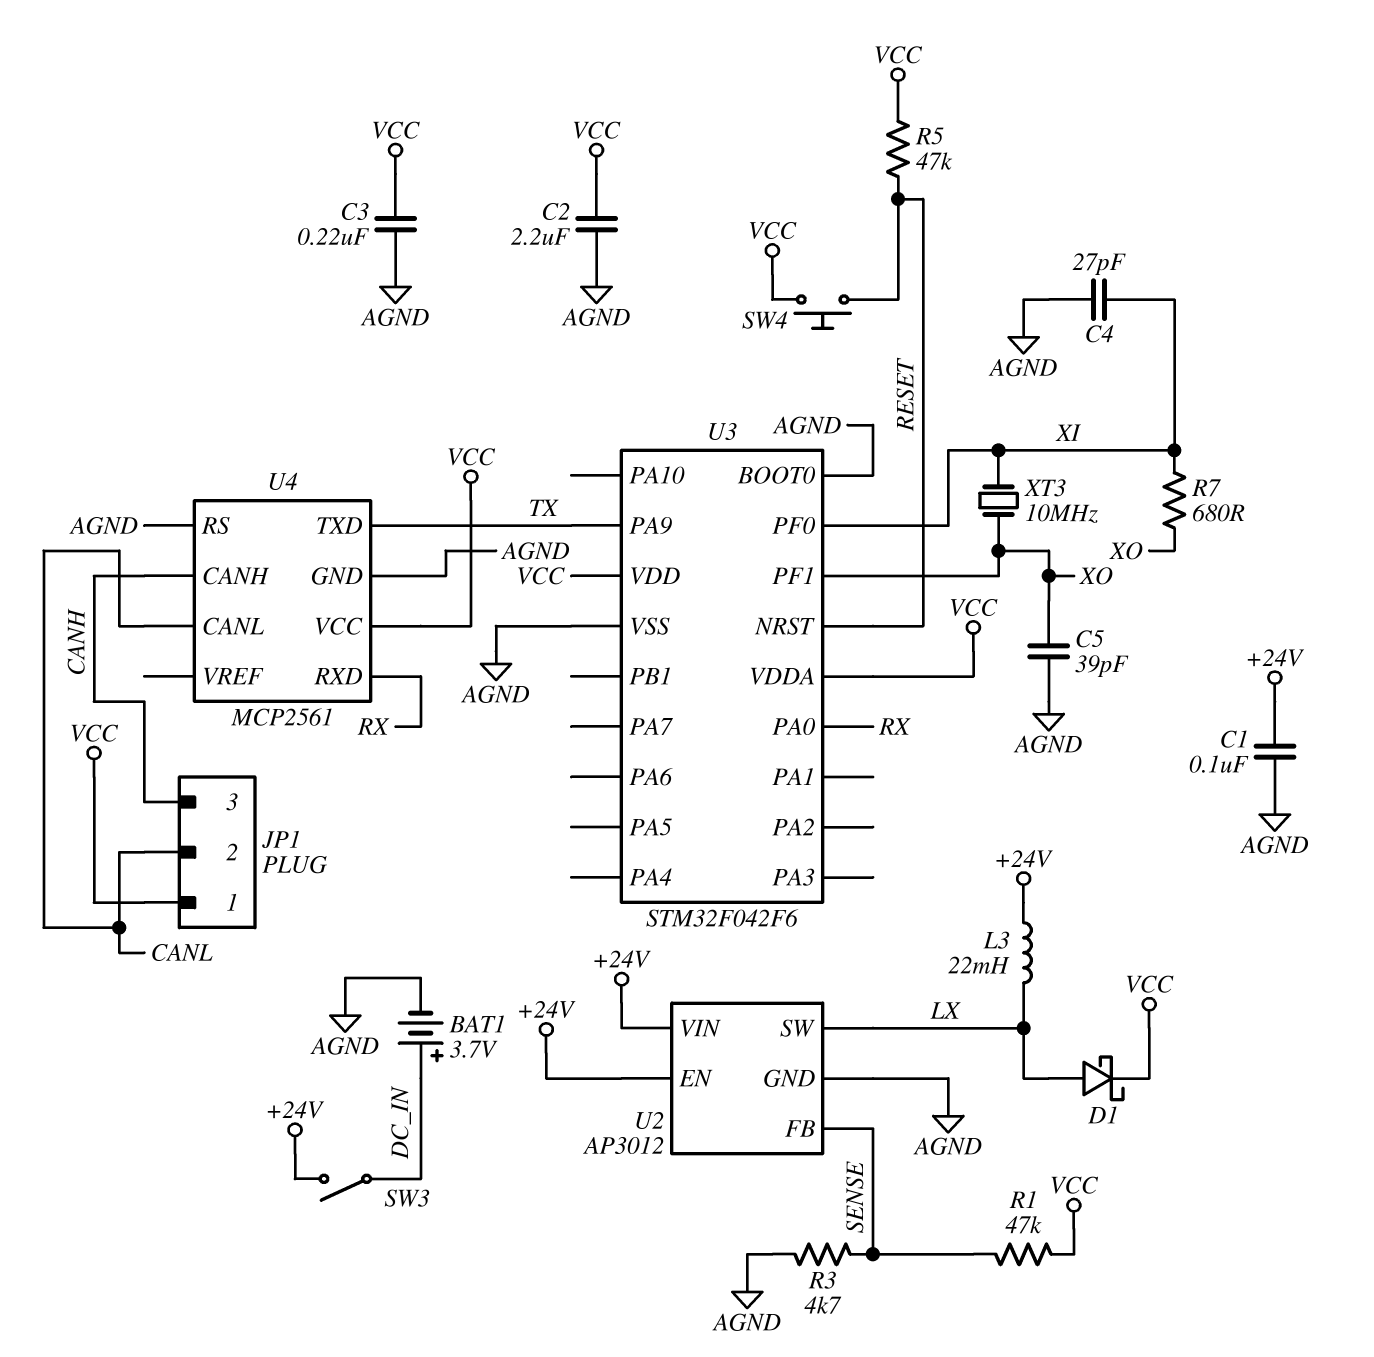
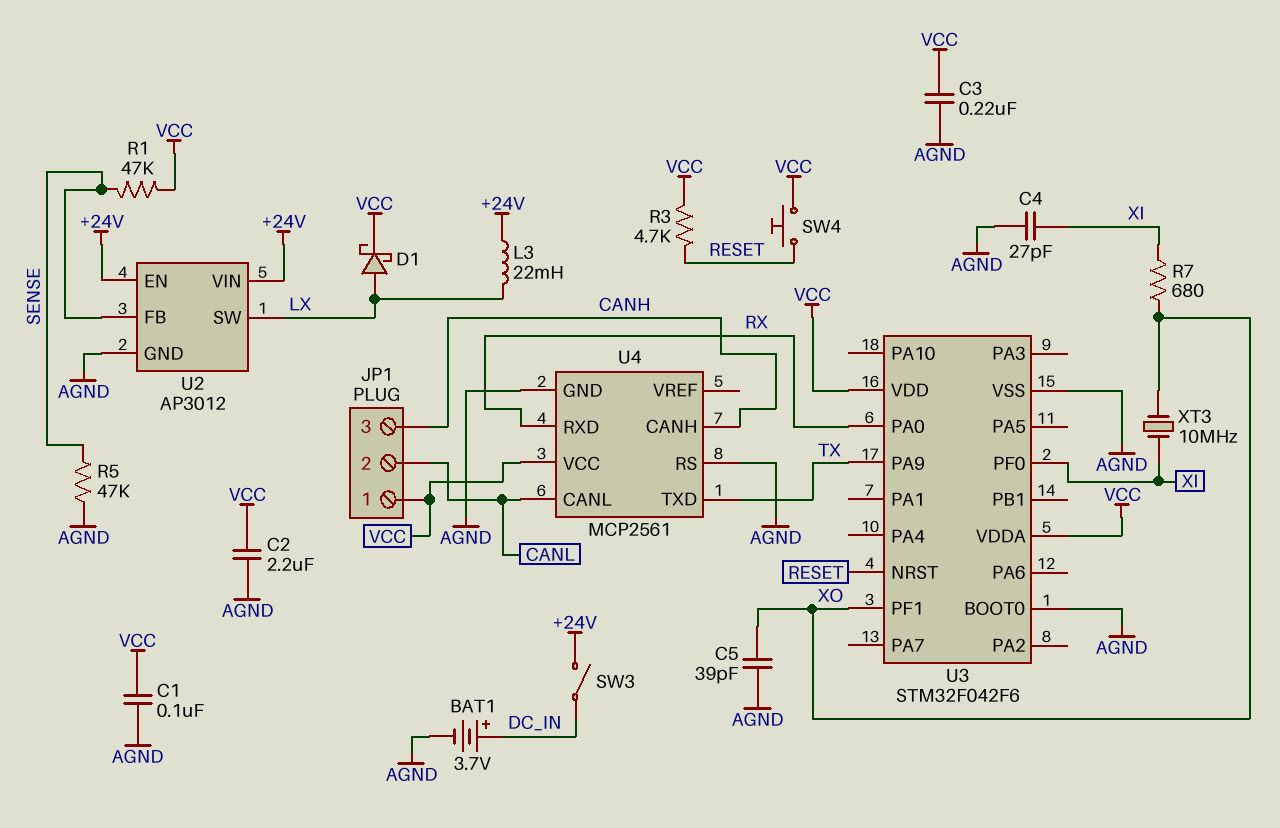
C1: 100nF (+24V, AGND) -> 100nF (AGND, VCC)
R3: 4.7k (AGND, SENSE) -> 4.7k (RESET, VCC)
R5: 47k (RESET, VCC) -> 47k (AGND, SENSE)

